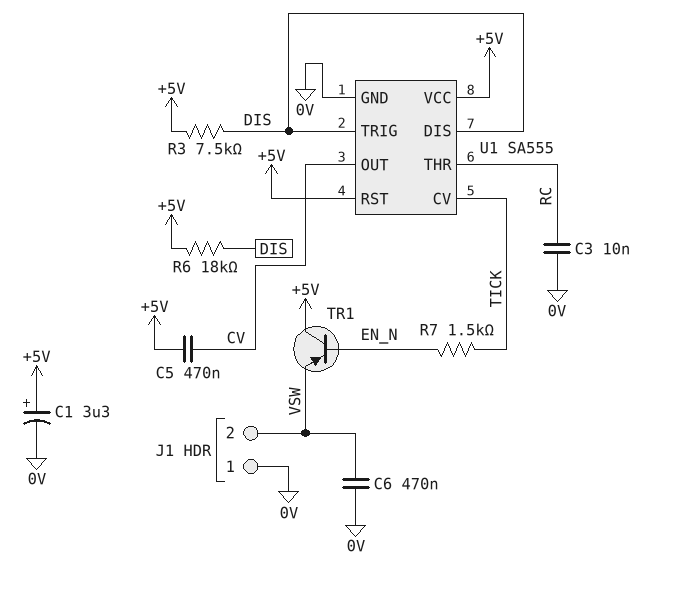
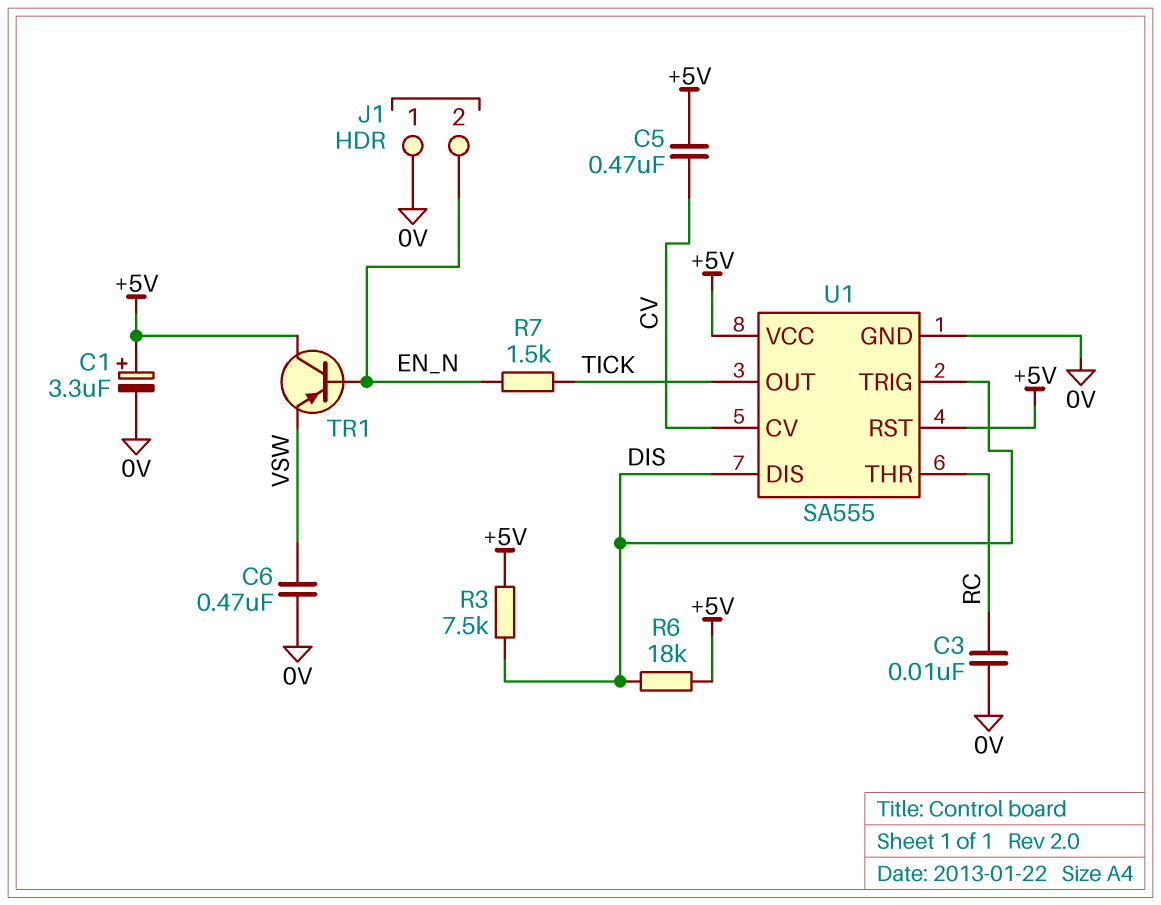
J1 pin 2: VSW -> EN_N
U1 pin CV: TICK -> CV
U1 pin OUT: CV -> TICK

